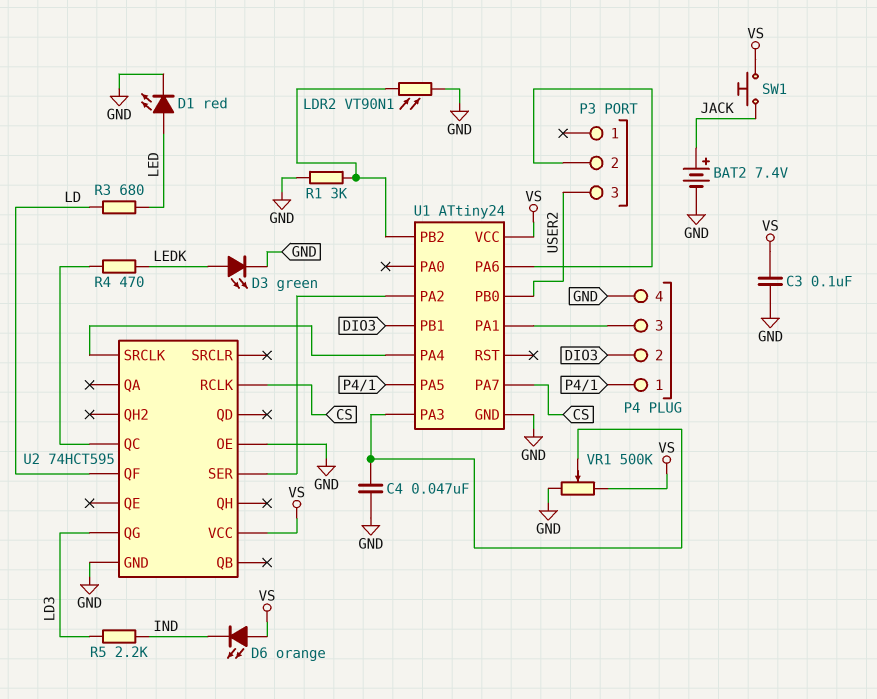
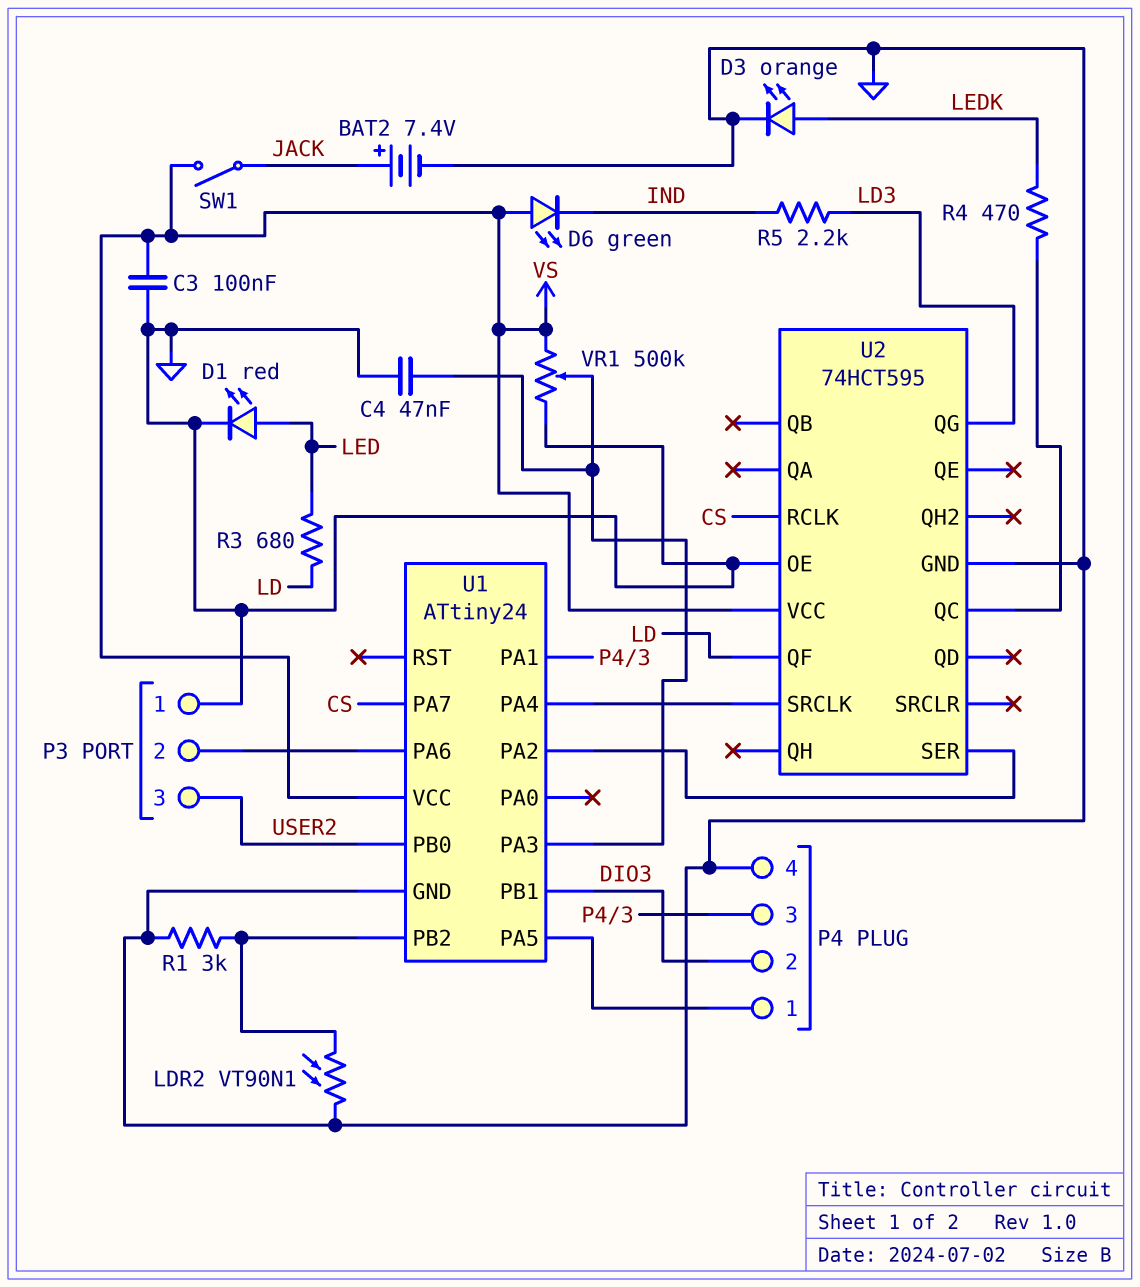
D3: LED green (A LEDK, K GND) -> LED orange (A LEDK, K GND)
D6: LED orange (A VS, K IND) -> LED green (A VS, K IND)
P3 pin 1: none -> GND
SW1: button (JACK, VS) -> switch (JACK, VS)

